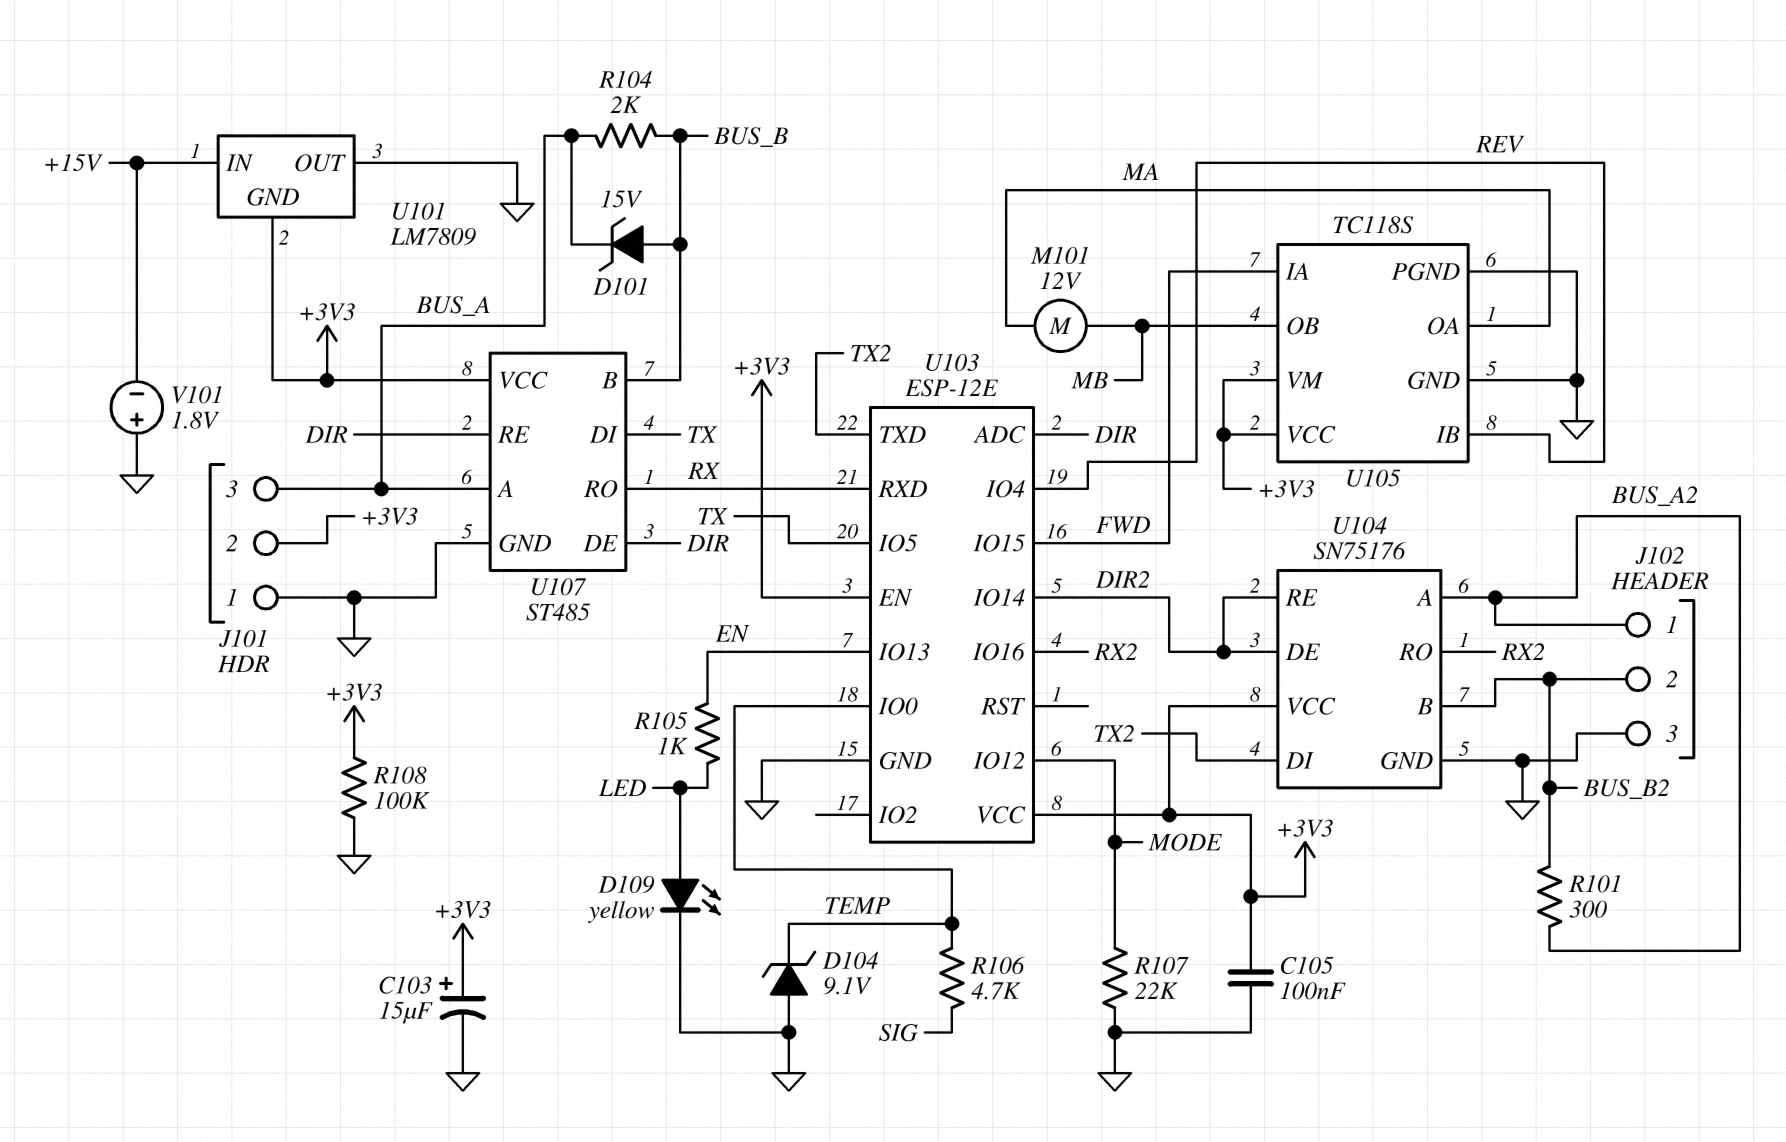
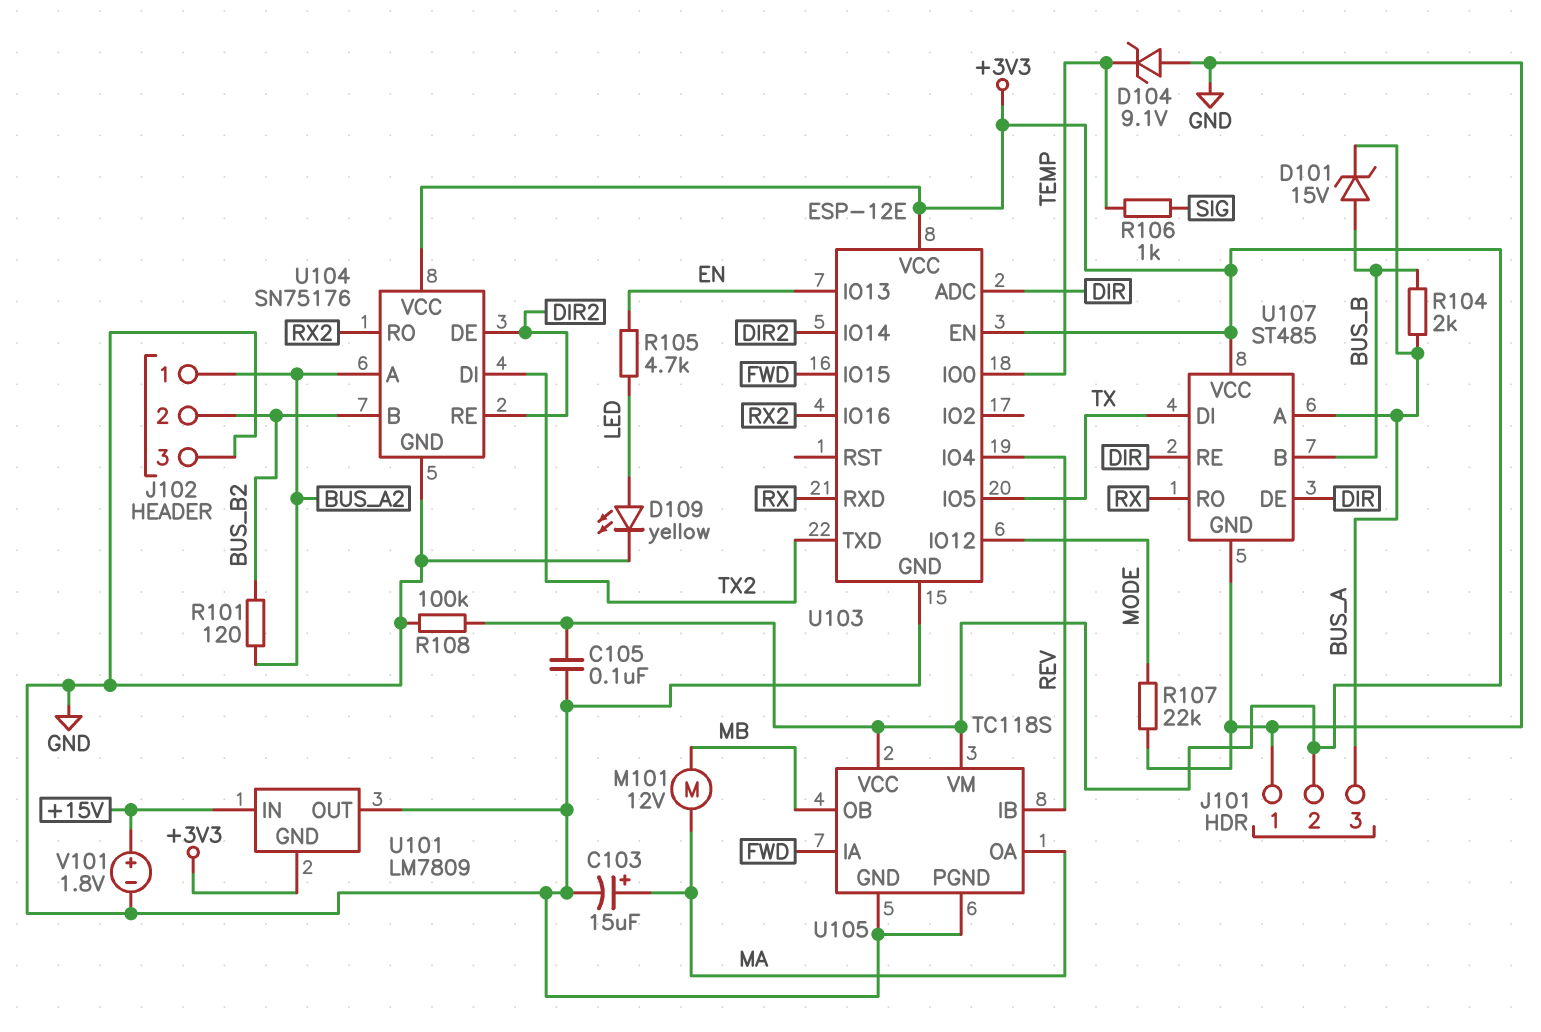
C103: 15uF (plus +3V3, minus GND) -> 15uF (plus MA, minus GND)
R101: 300 (BUS_A2, BUS_B2) -> 120 (BUS_A2, BUS_B2)
R105: 1k (EN, LED) -> 4.7k (EN, LED)
R106: 4.7k (SIG, TEMP) -> 1k (SIG, TEMP)
V101: 1.8V (plus GND, minus +15V) -> 1.8V (plus +15V, minus GND)

